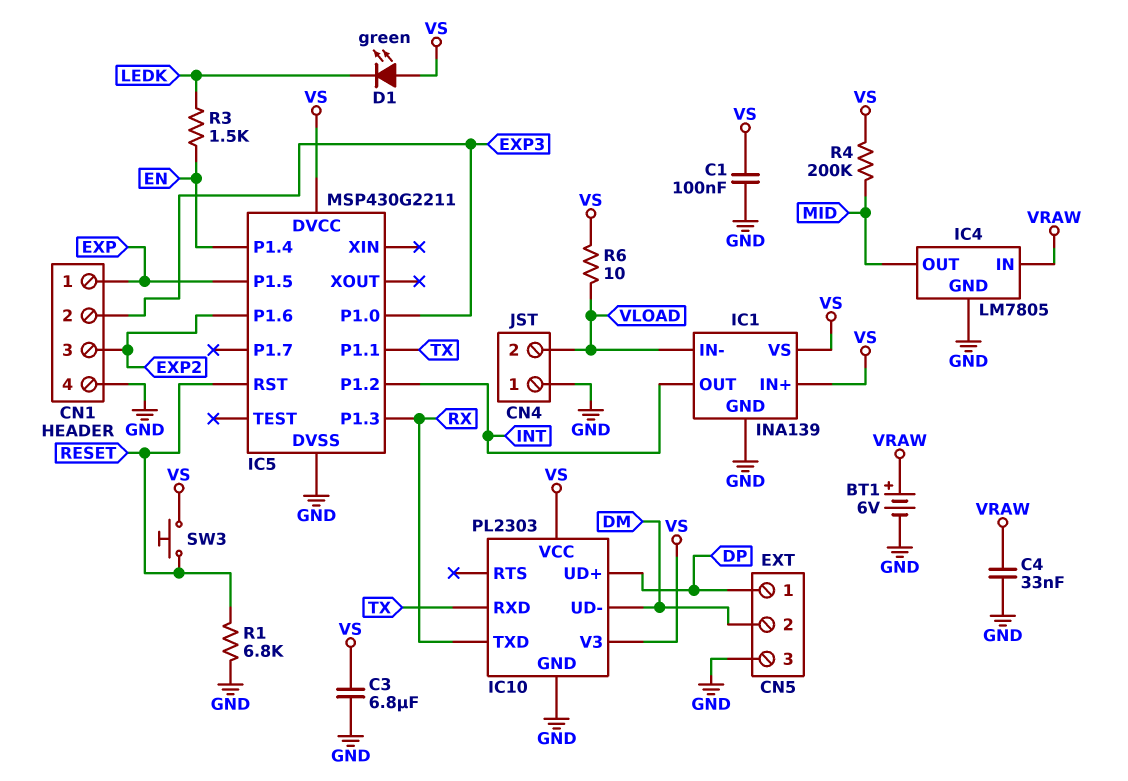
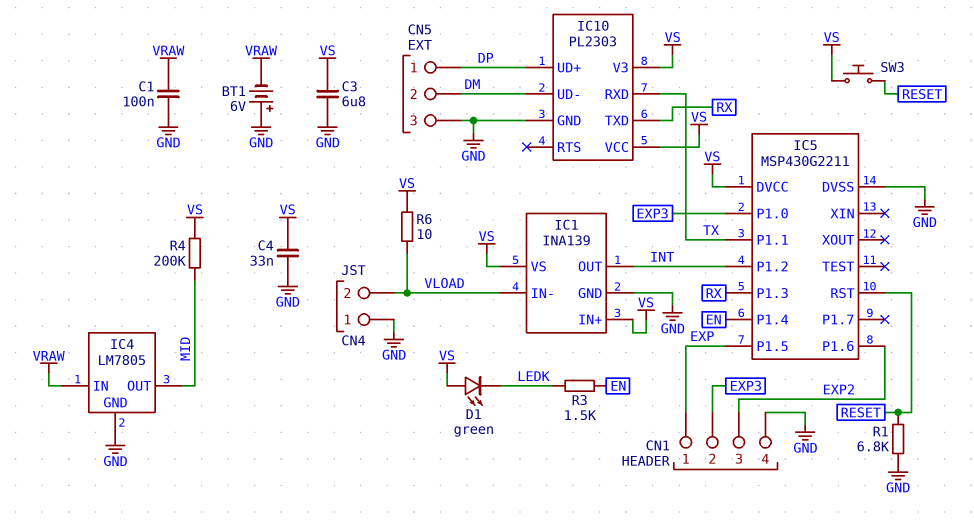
BT1: 6V (plus VRAW, minus GND) -> 6V (plus GND, minus VRAW)
C1: 100nF (GND, VS) -> 100nF (GND, VRAW)
C4: 33nF (GND, VRAW) -> 33nF (GND, VS)

